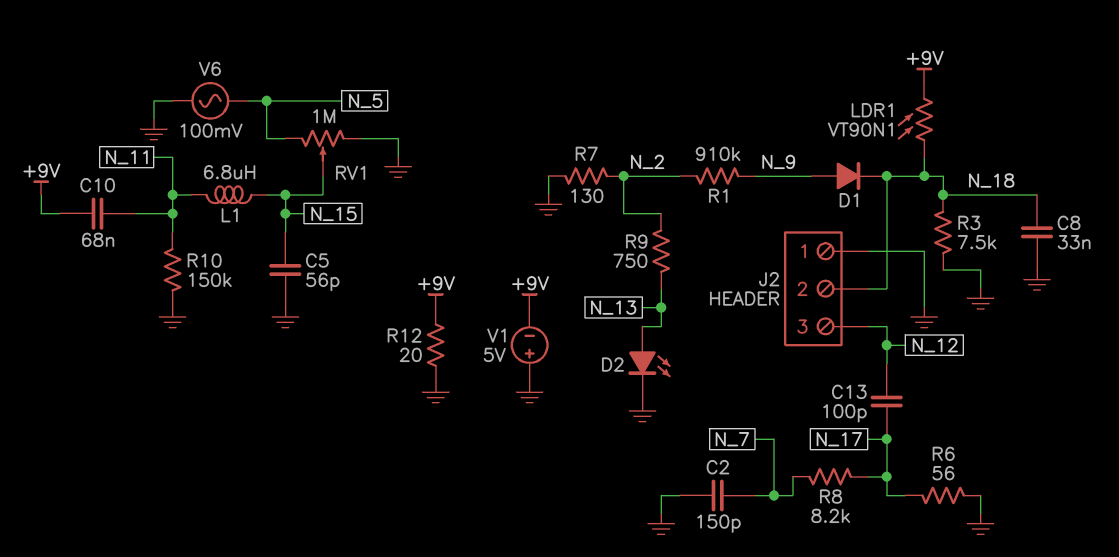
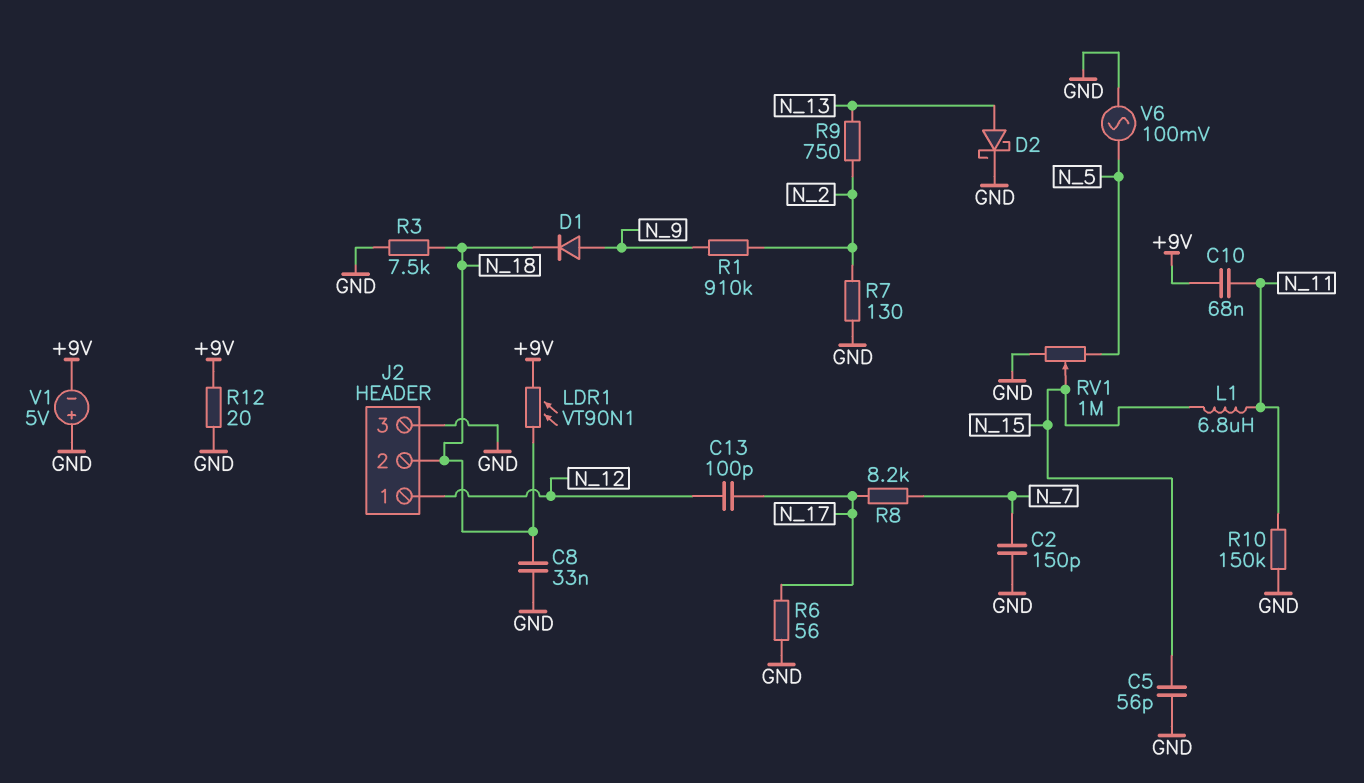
D2: LED (A N_13, K GND) -> schottky (A N_13, K GND)
J2 pin 1: GND -> N_12
J2 pin 3: N_12 -> GND

